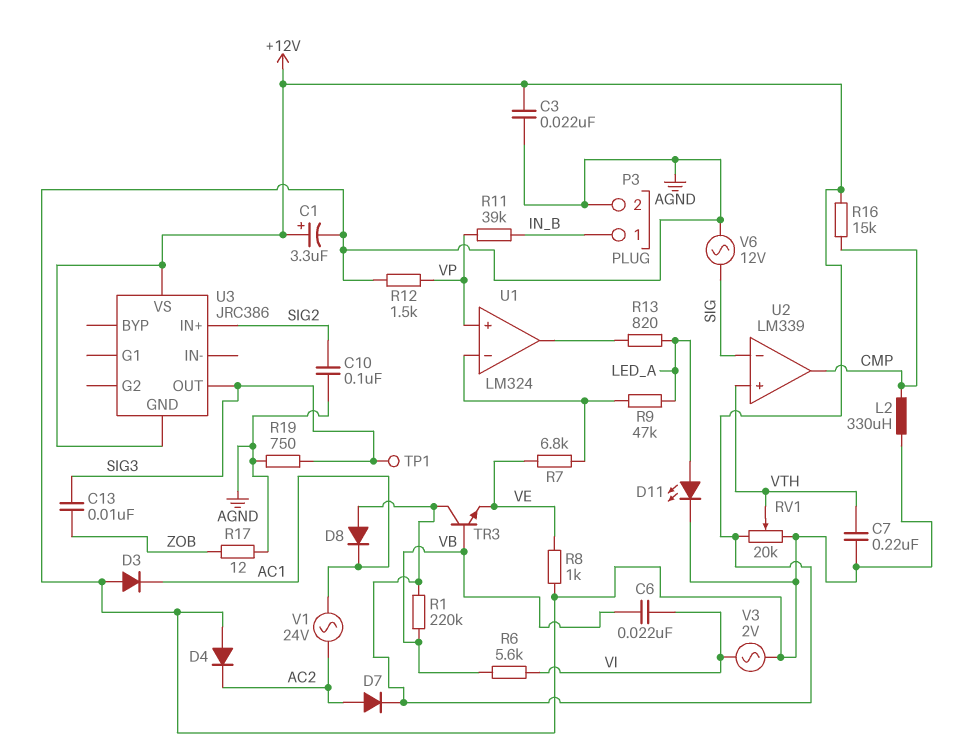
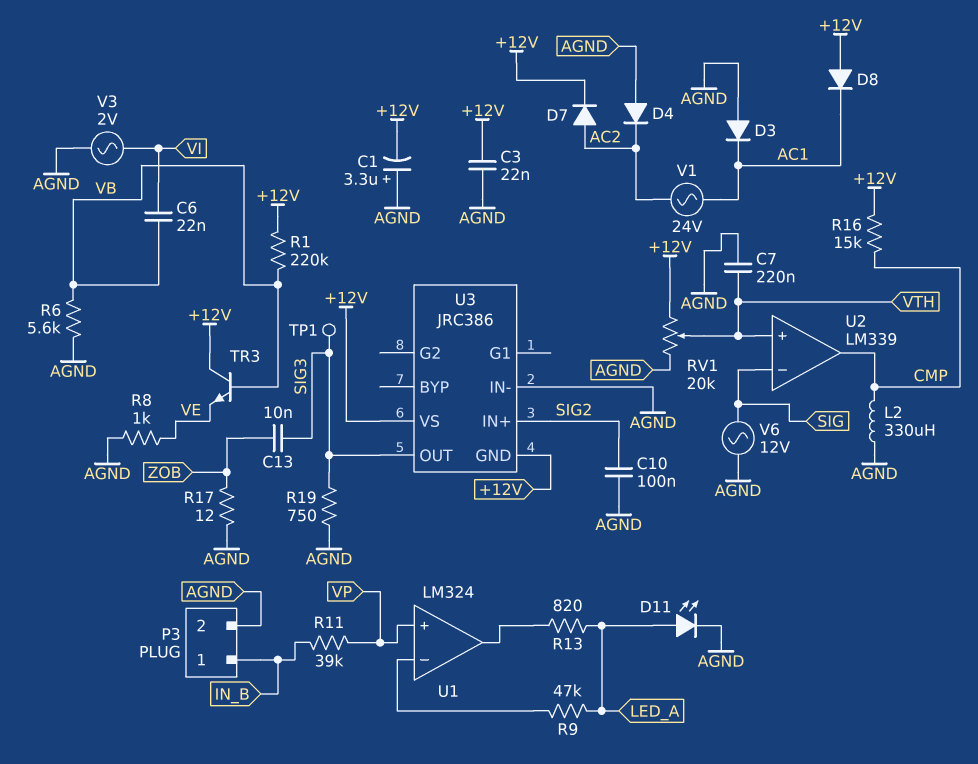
C1: 3.3uF (plus +12V, minus AGND) -> 3.3uF (plus AGND, minus +12V)
R6: 5.6k (VB, VI) -> 5.6k (AGND, VB)
R7: 6.8k (U1/in-, VE) -> none
R12: 1.5k (AGND, VP) -> none
U3 pin IN-: none -> AGND

